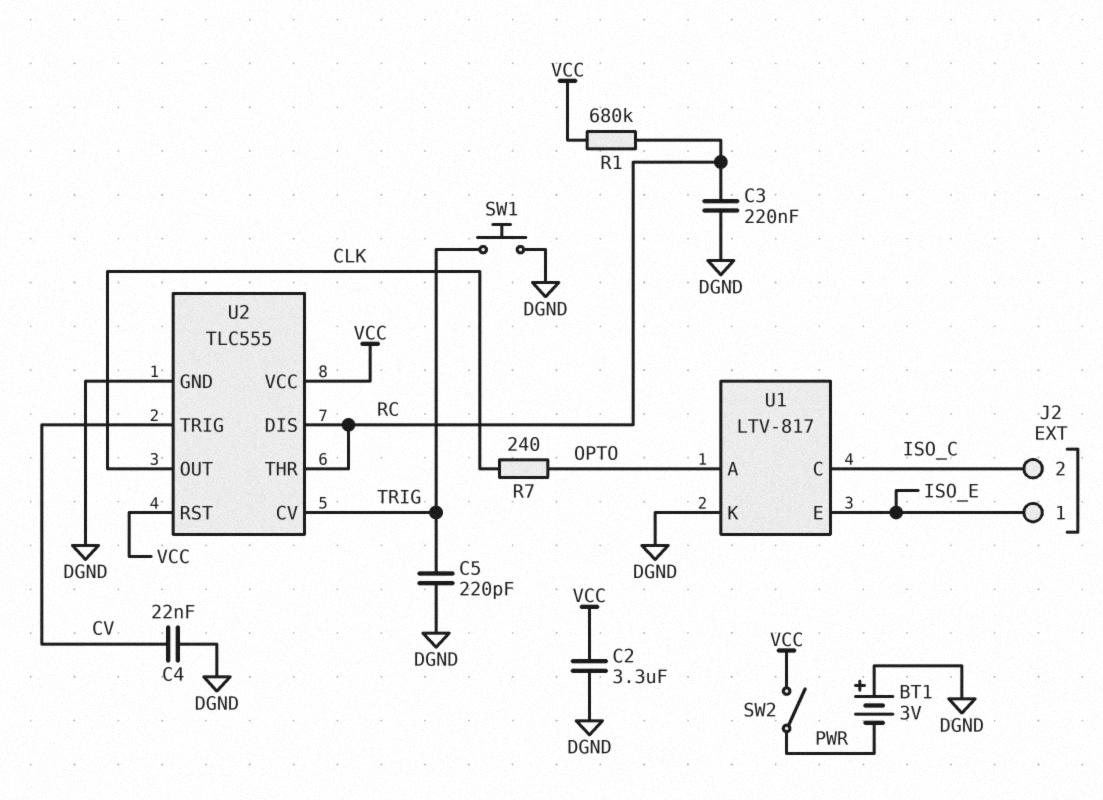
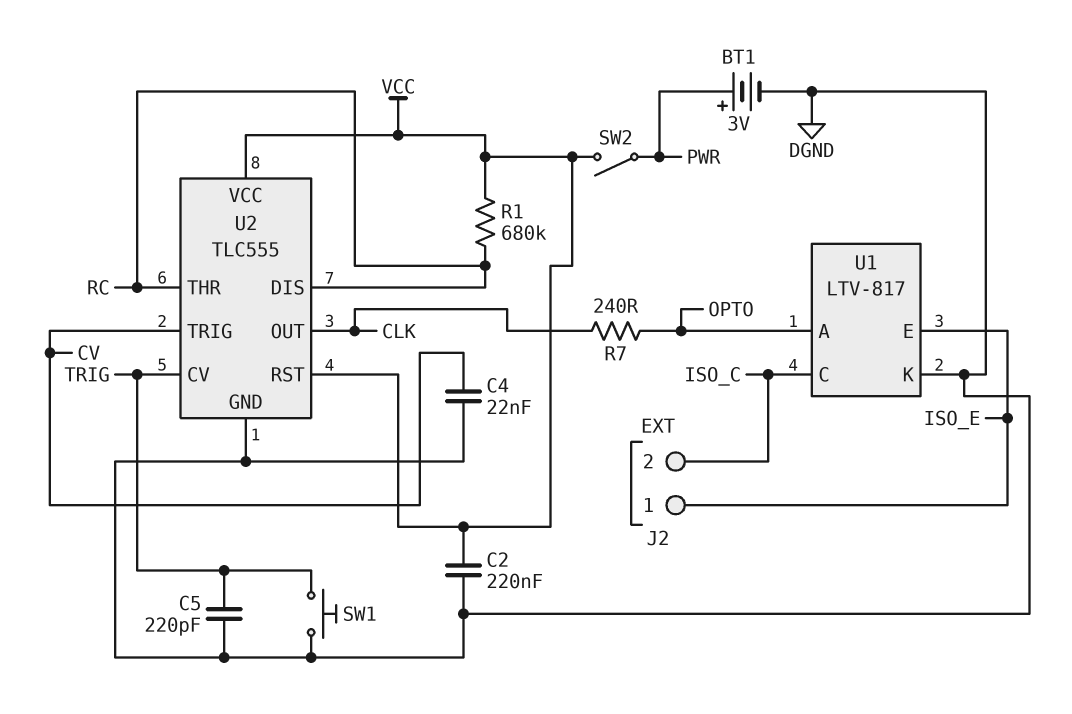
BT1: 3V (plus DGND, minus PWR) -> 3V (plus PWR, minus DGND)
C2: 3.3uF (DGND, VCC) -> 220nF (DGND, VCC)
C3: 220nF (DGND, RC) -> none

